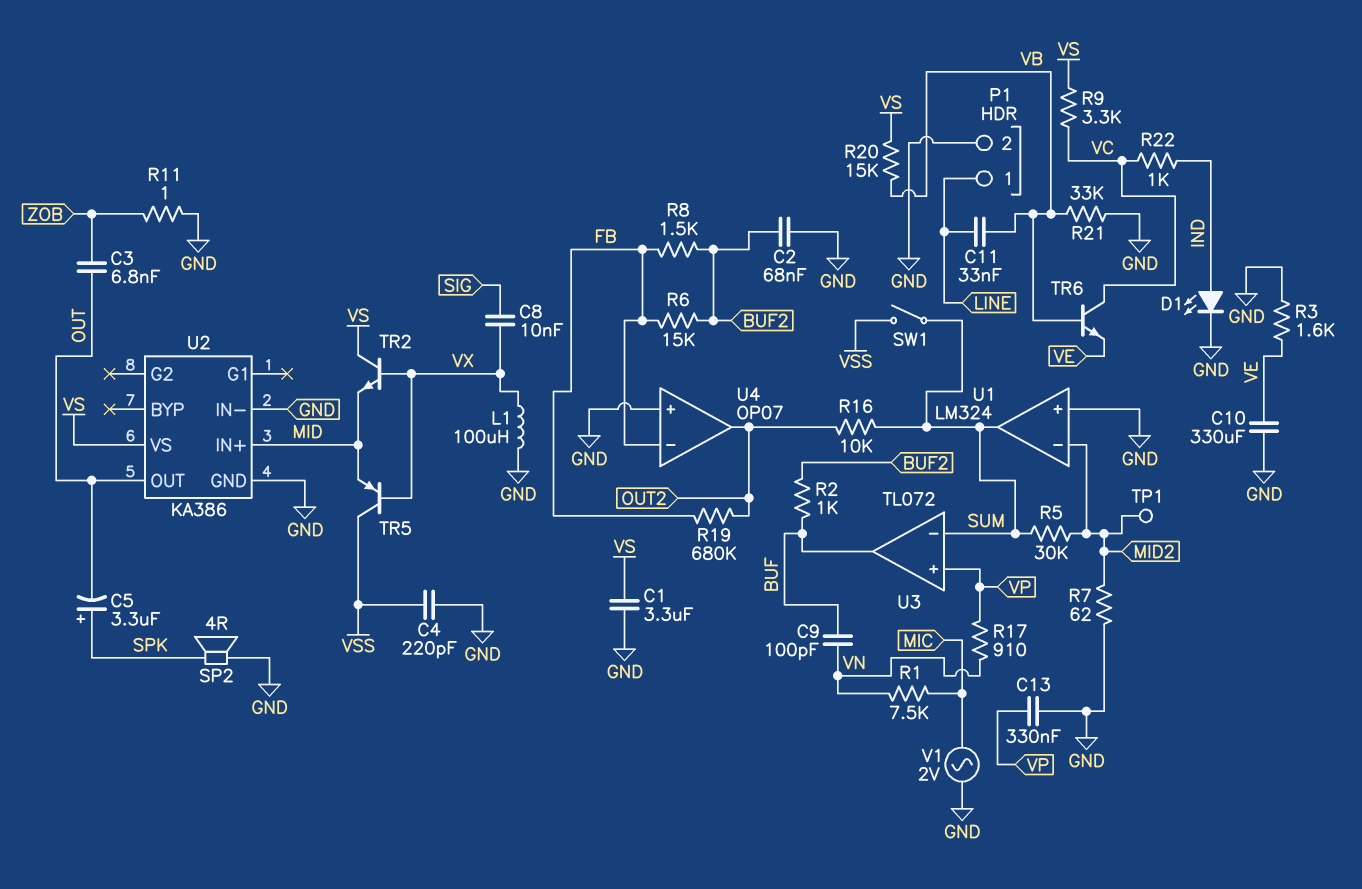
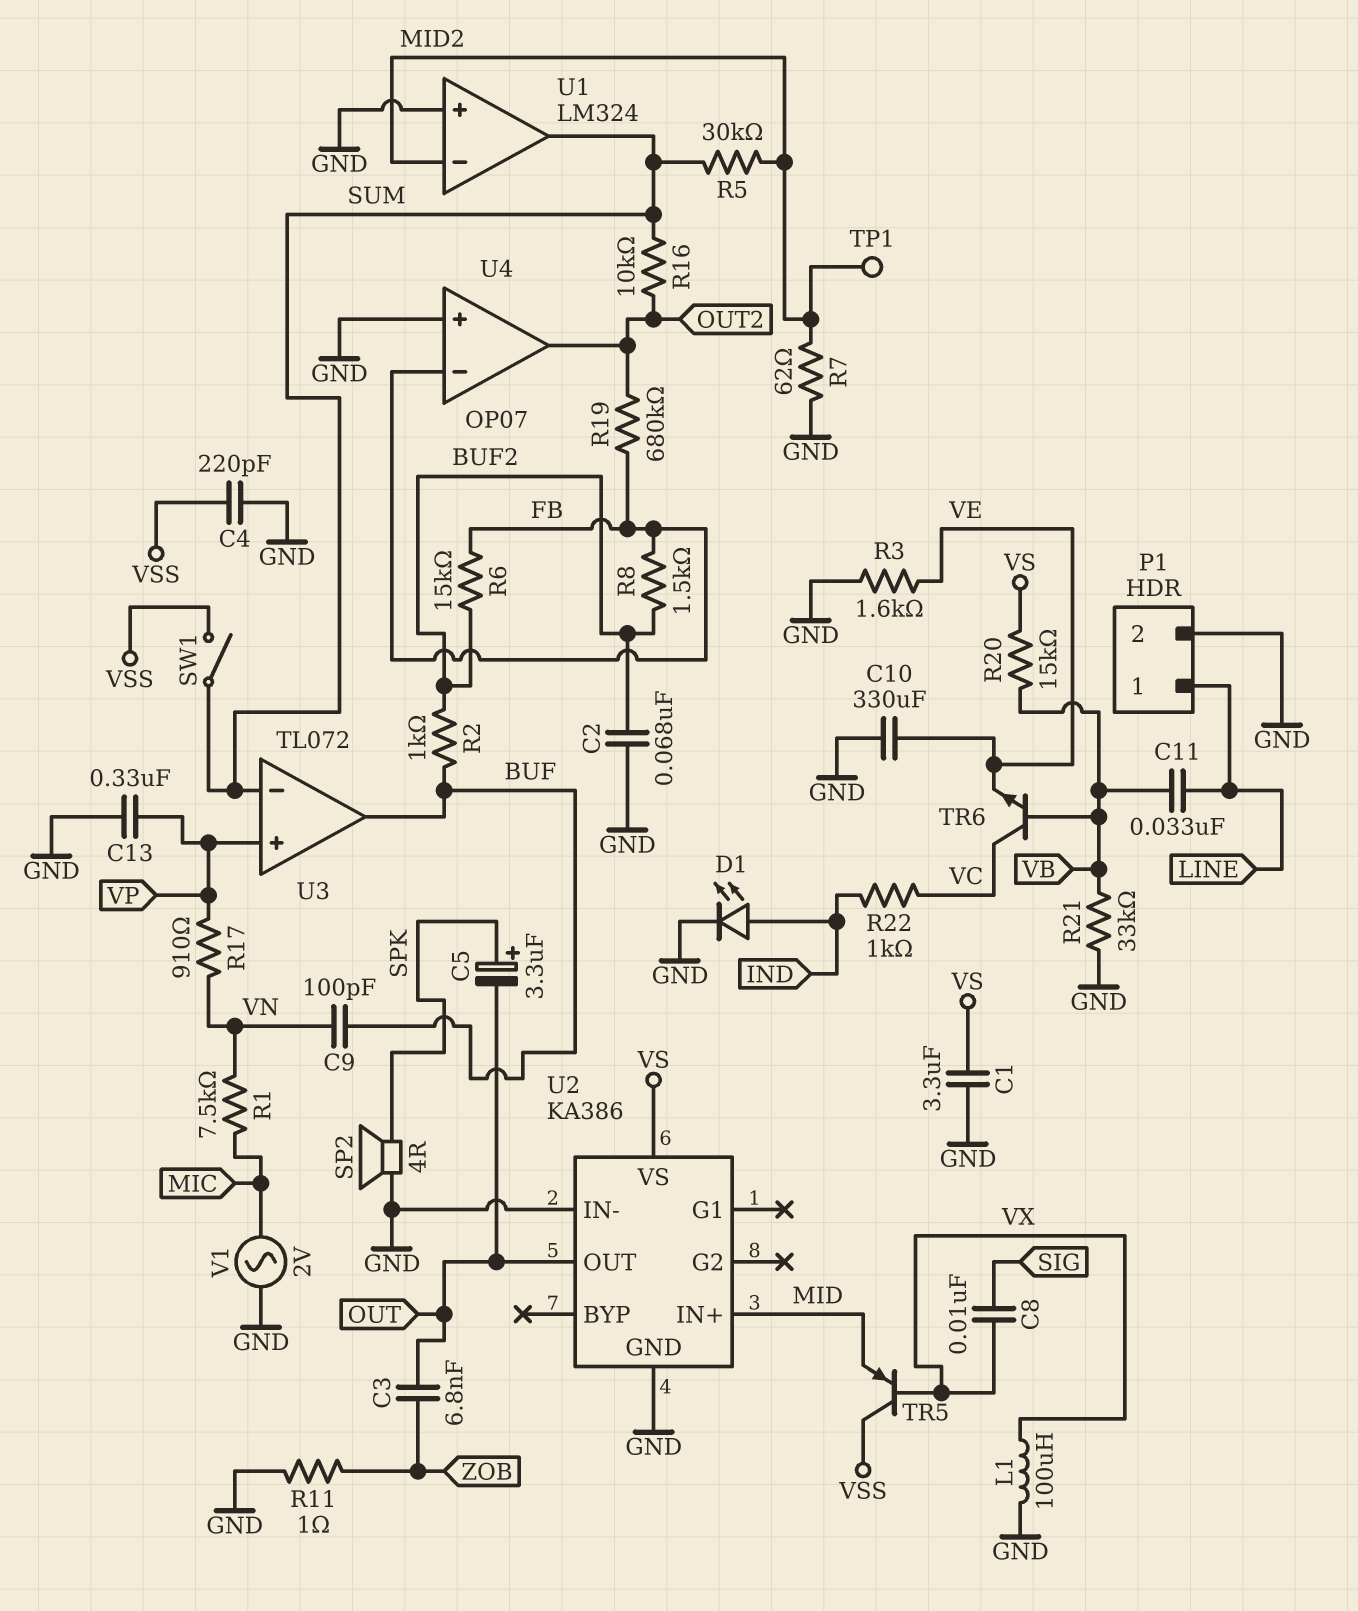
R9: 3.3k (VC, VS) -> none
TR2: NPN (B VX, C VS, E MID) -> none

